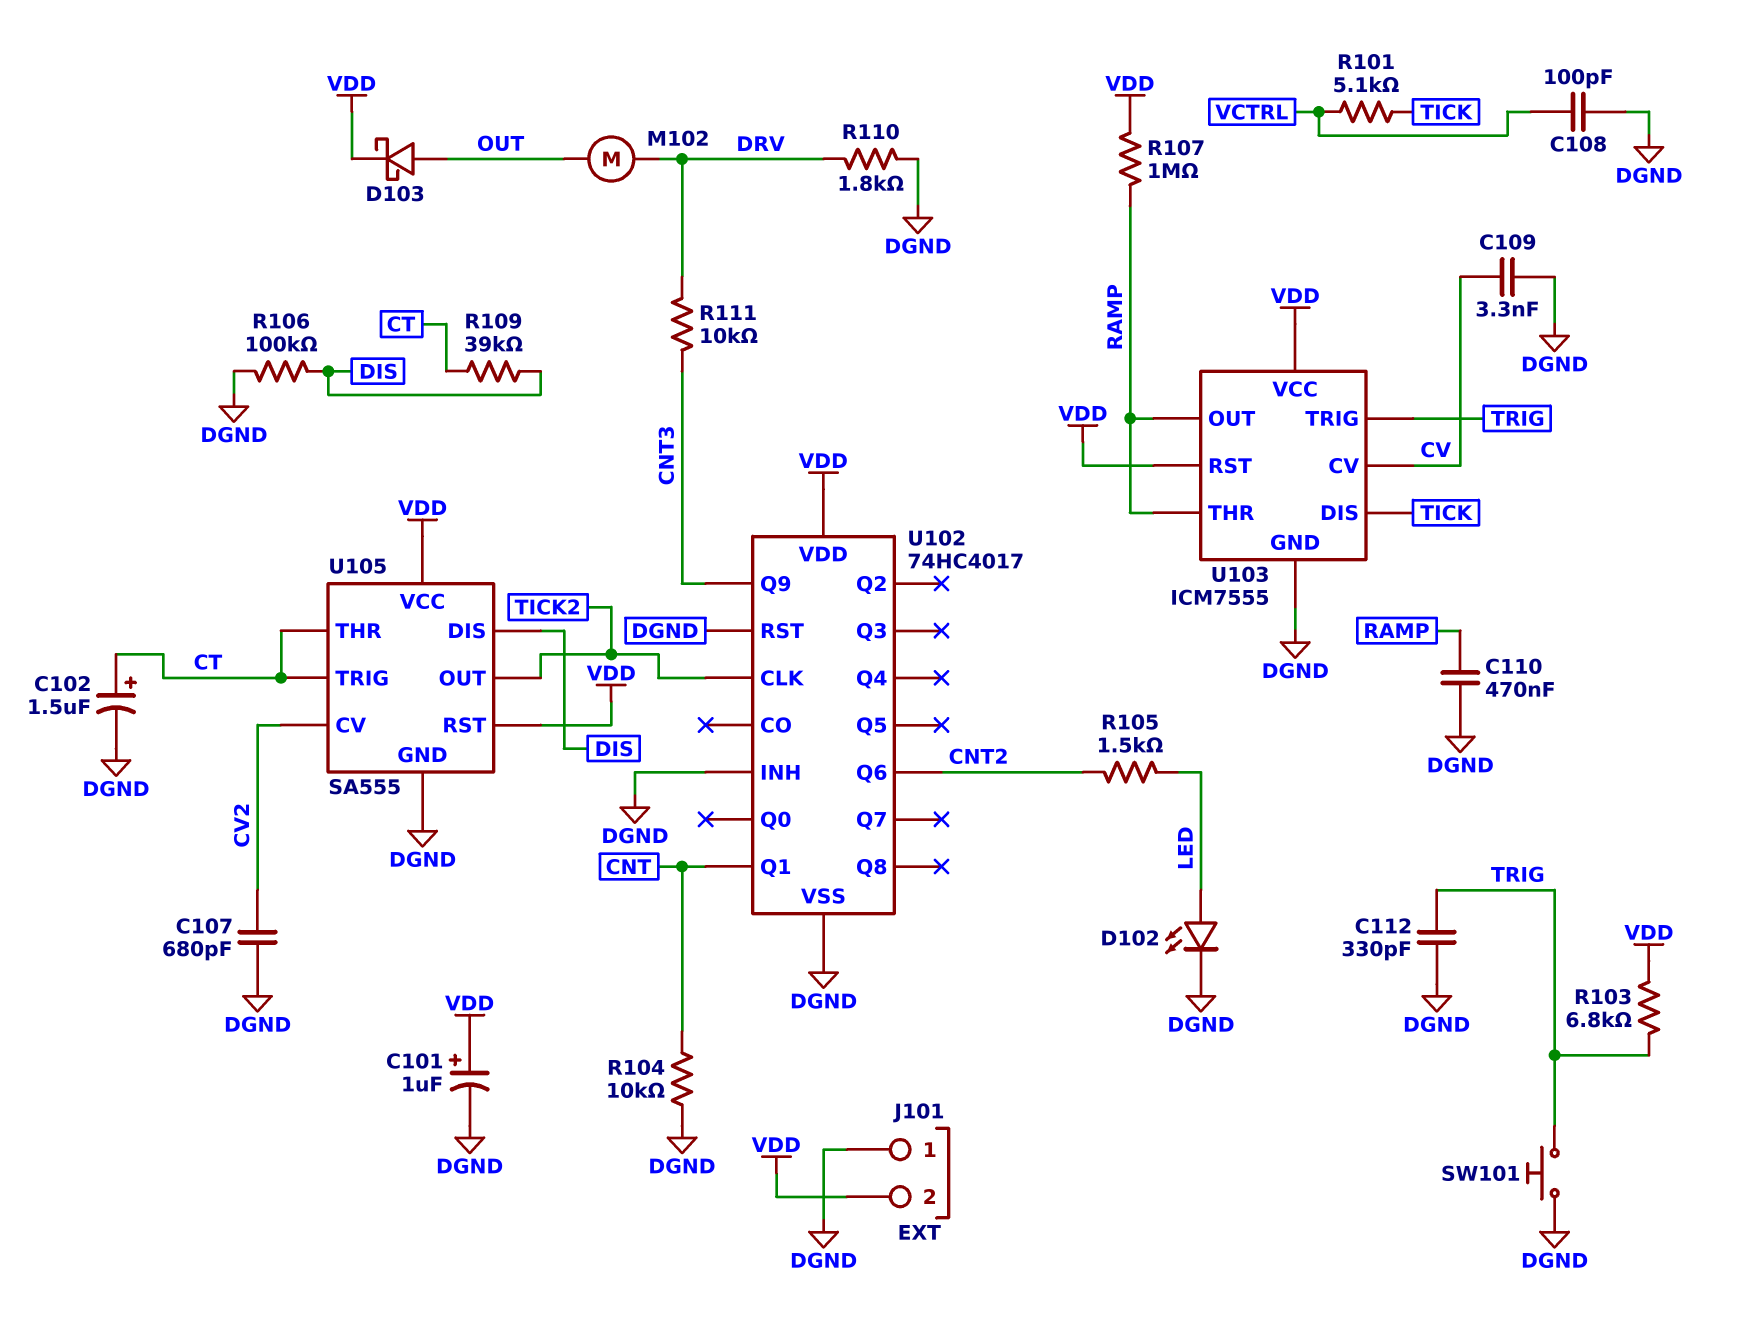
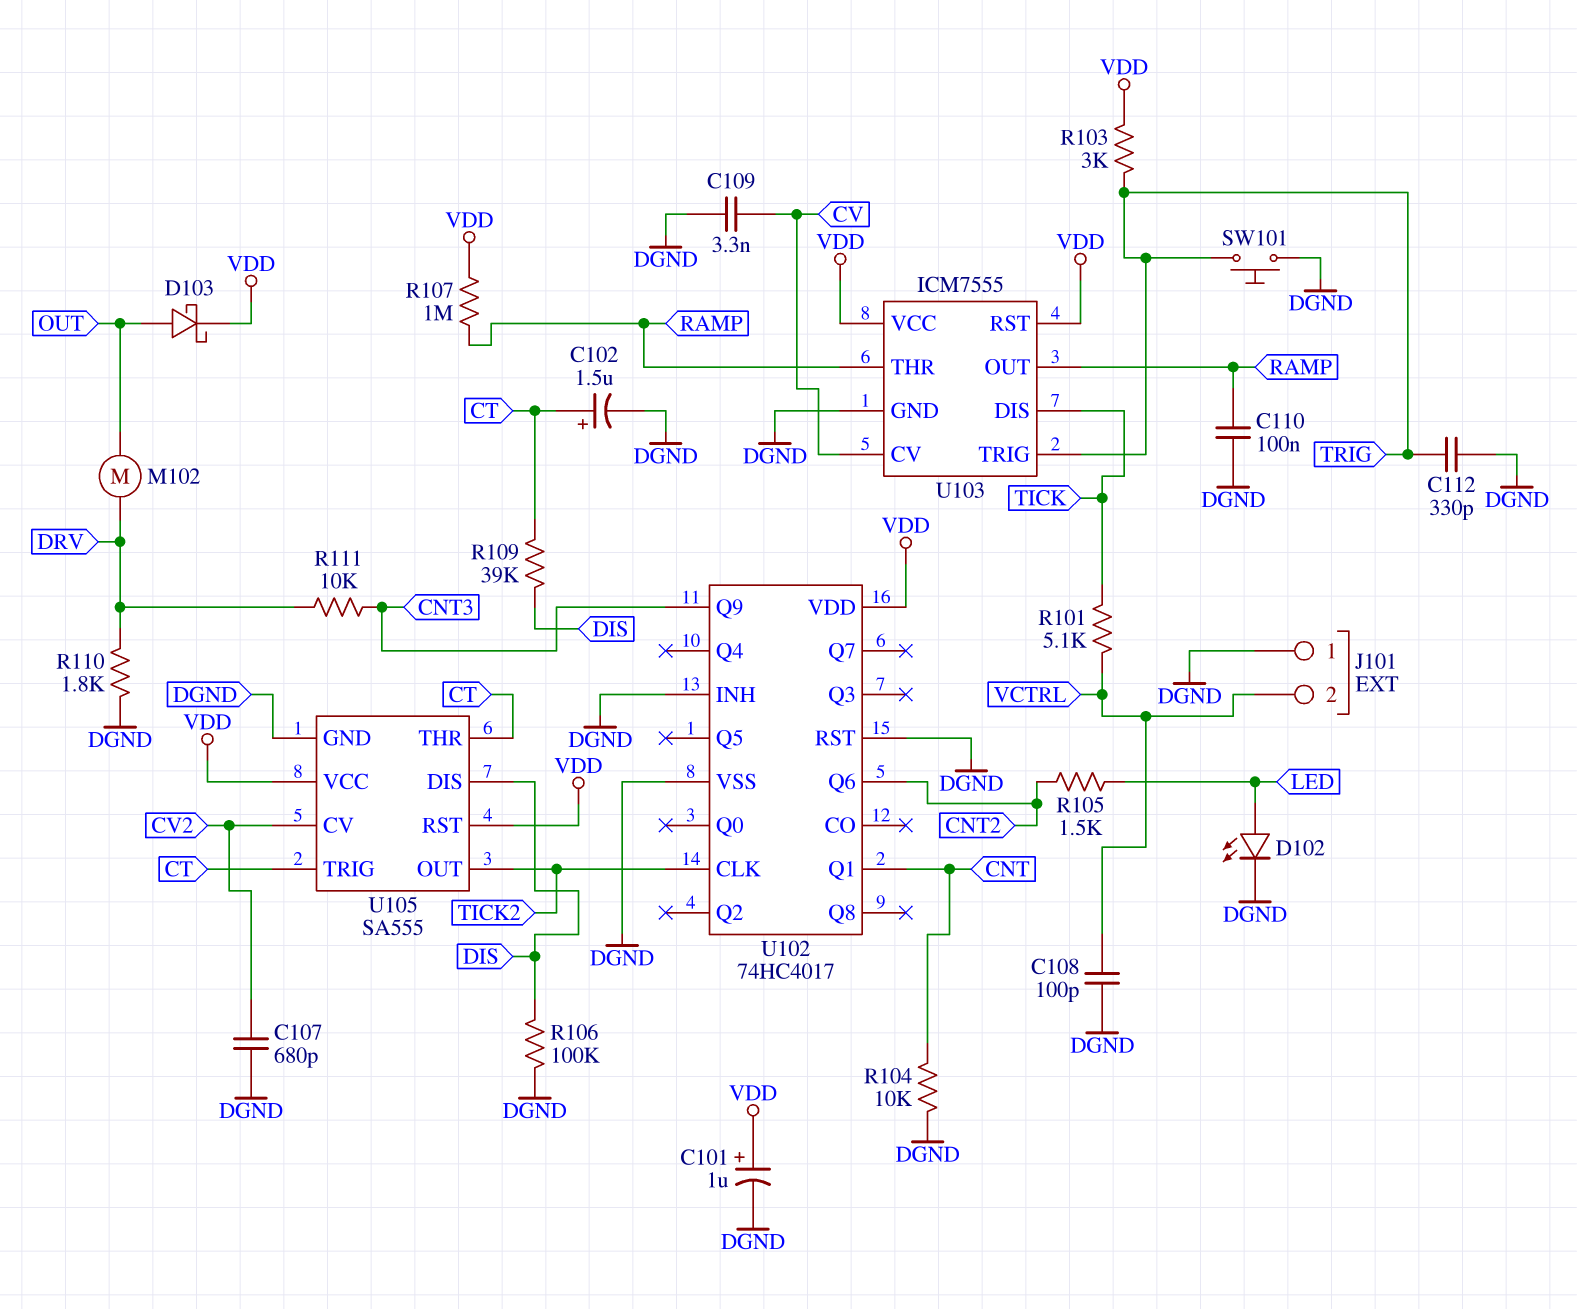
C110: 470nF (DGND, RAMP) -> 100nF (DGND, RAMP)
J101 pin 2: VDD -> VCTRL
R103: 6.8k (TRIG, VDD) -> 3k (TRIG, VDD)

